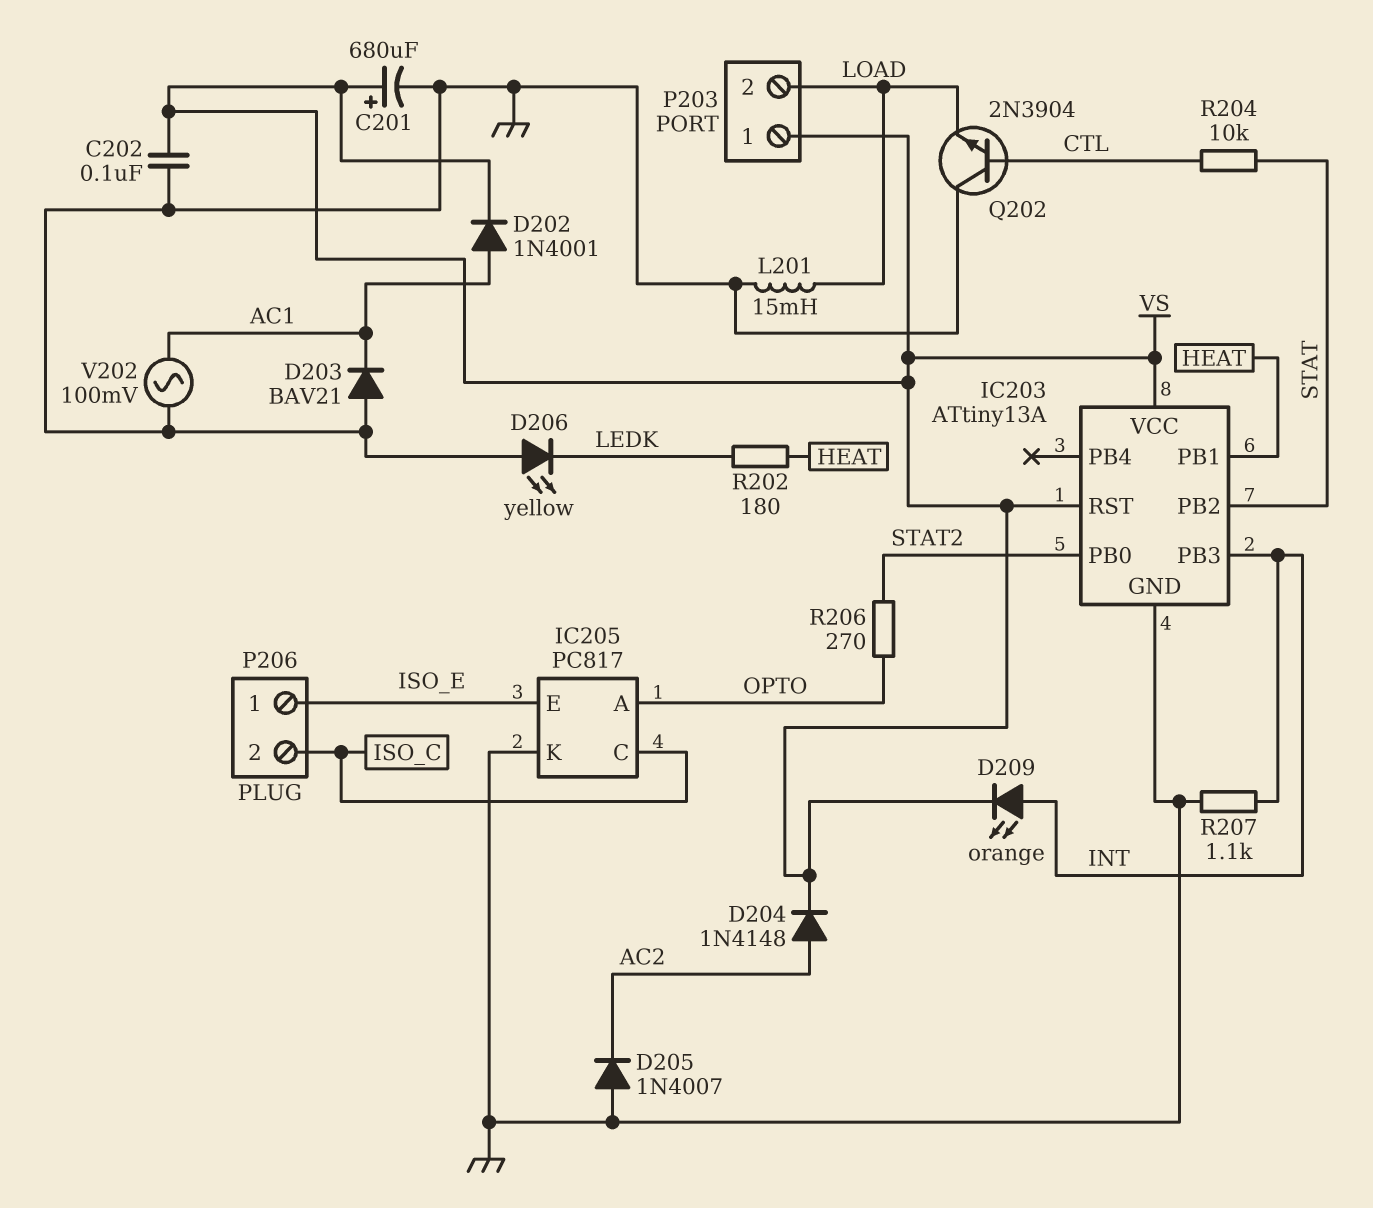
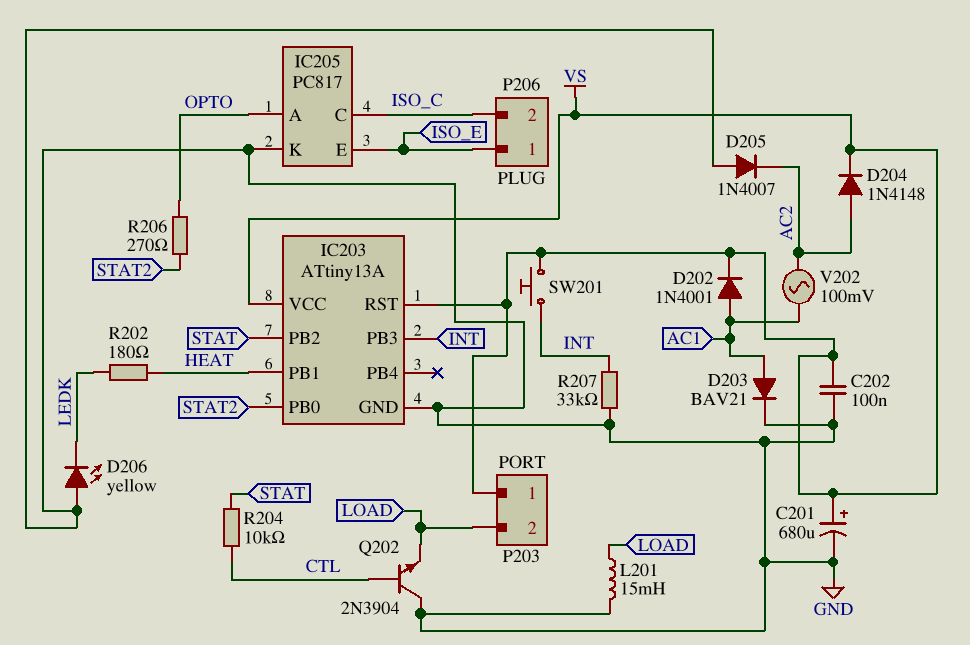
D203: diode BAV21 (A GND, K AC1) -> diode BAV21 (A AC1, K GND)
D209: LED orange (A INT, K VS) -> none
R207: 1.1k (GND, INT) -> 33k (GND, INT)
SW201: none -> button (INT, VS)
V202: AC 100mV (AC1, GND) -> AC 100mV (AC1, AC2)

